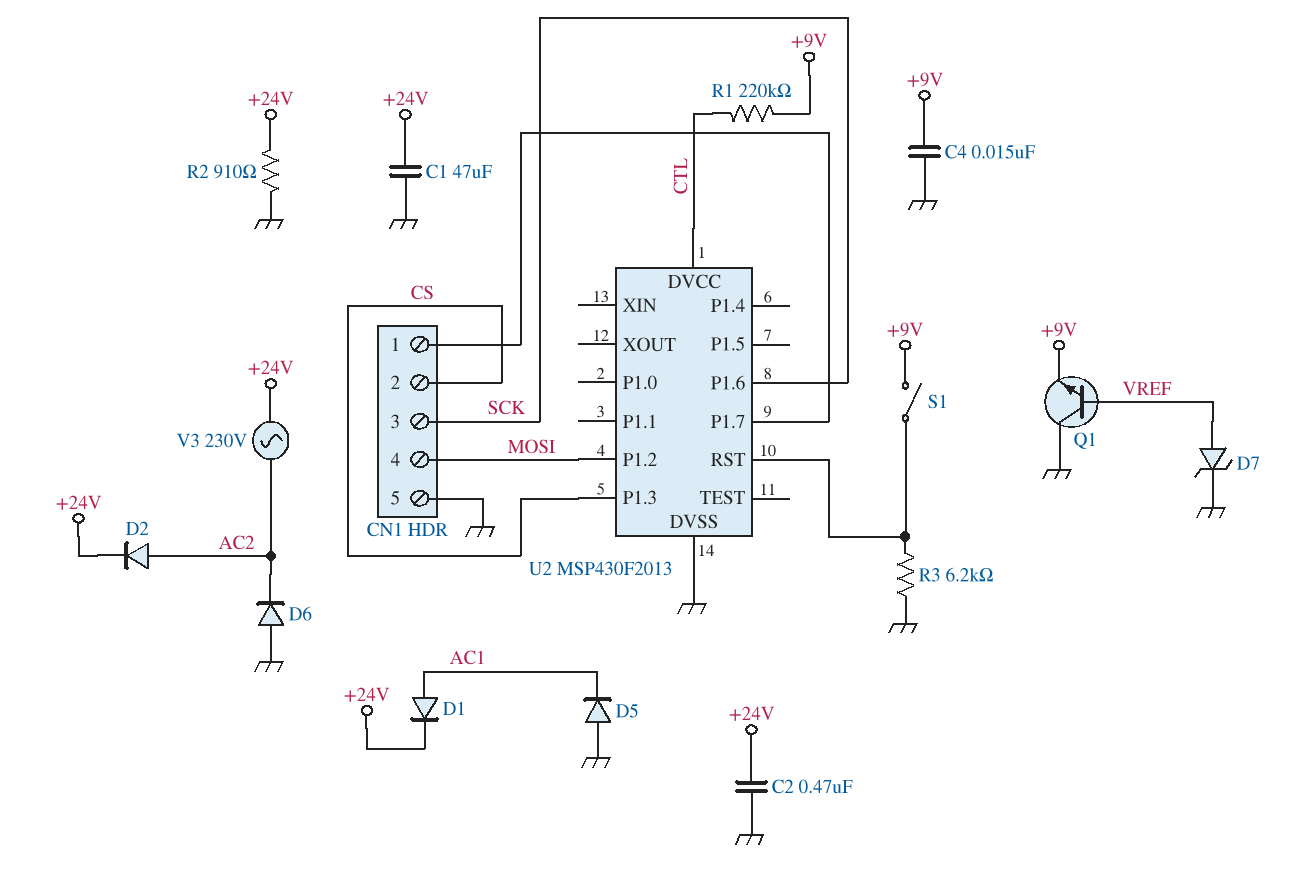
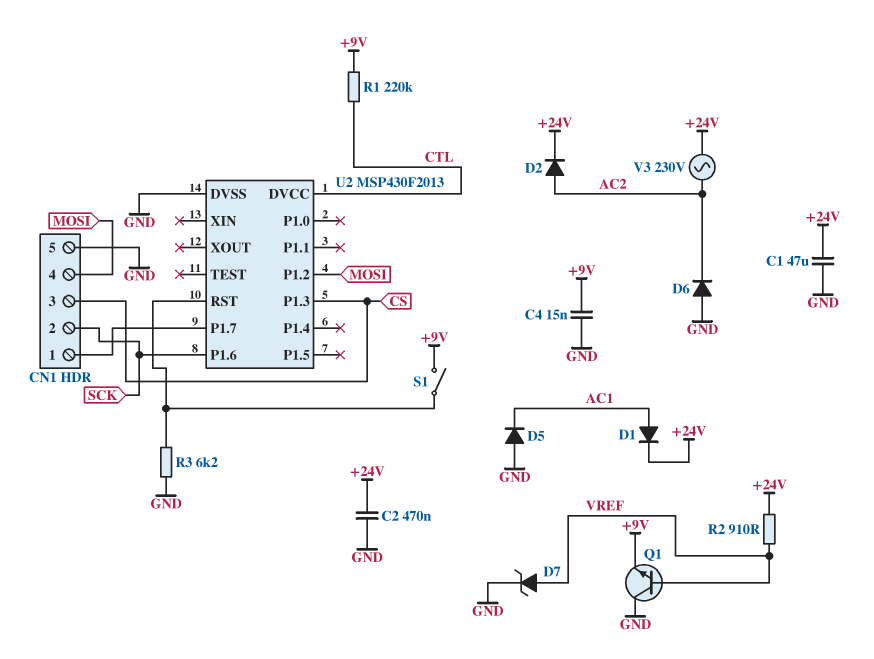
CN1 pin 2: CS -> SCK
CN1 pin 3: SCK -> CS
R2: 910 (+24V, GND) -> 910 (+24V, VREF)

